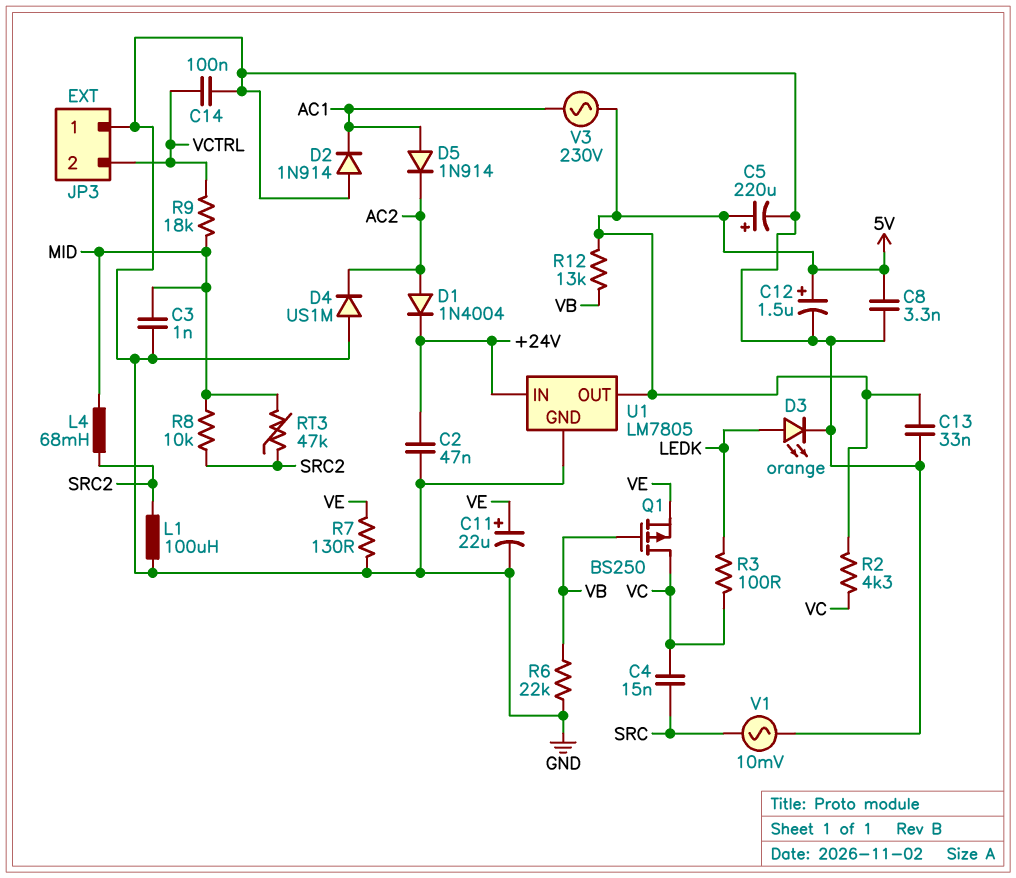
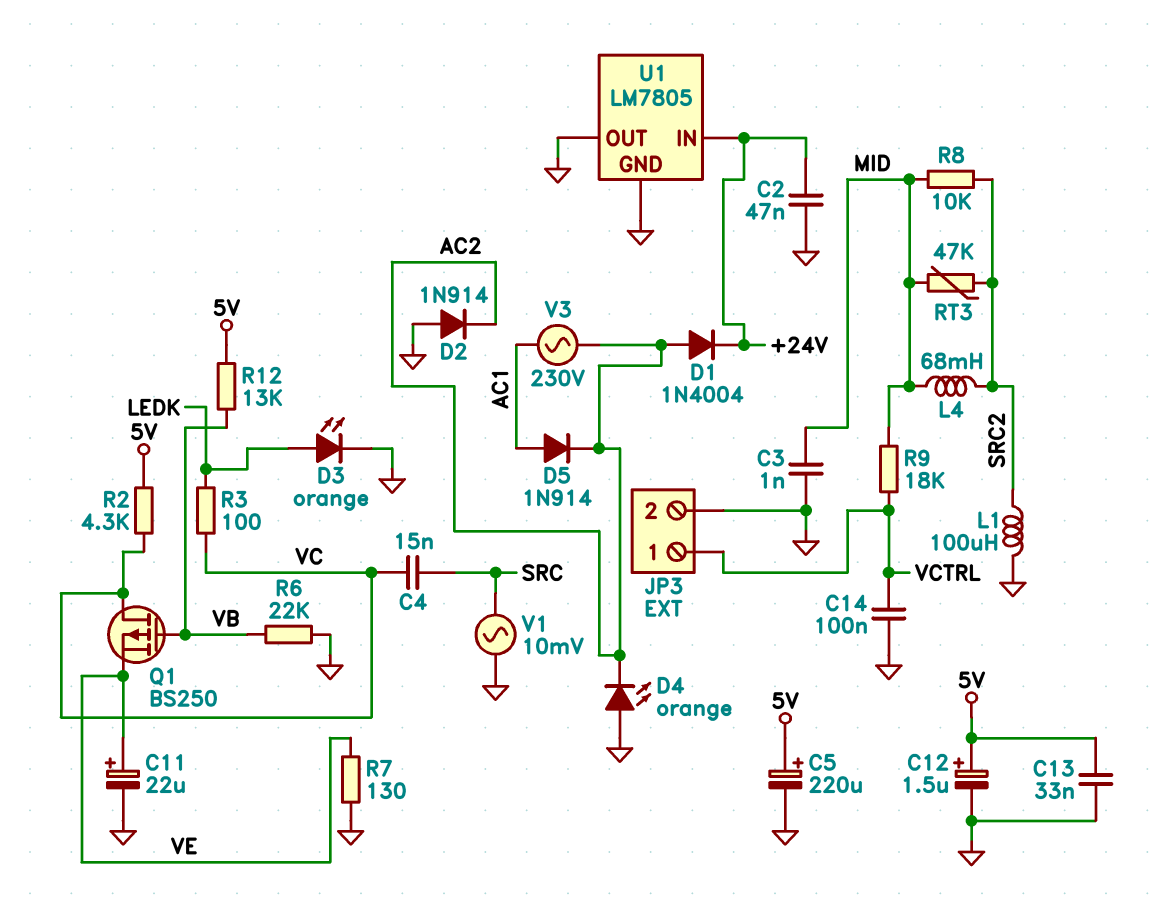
C8: 3.3nF (5V, GND) -> none
D2: diode 1N914 (A GND, K AC1) -> diode 1N914 (A GND, K AC2)
D4: diode US1M (A GND, K AC2) -> LED orange (A GND, K AC2)
JP3 pin 1: GND -> VCTRL
JP3 pin 2: VCTRL -> GND
U1 pin OUT: 5V -> GND
V3: AC 230V (5V, AC1) -> AC 230V (AC1, AC2)

